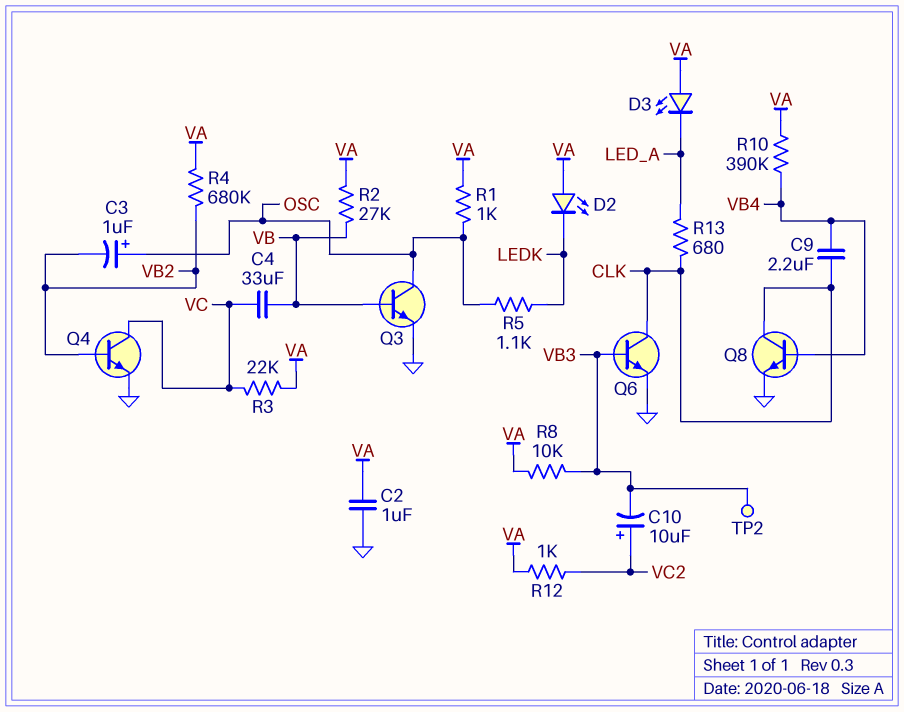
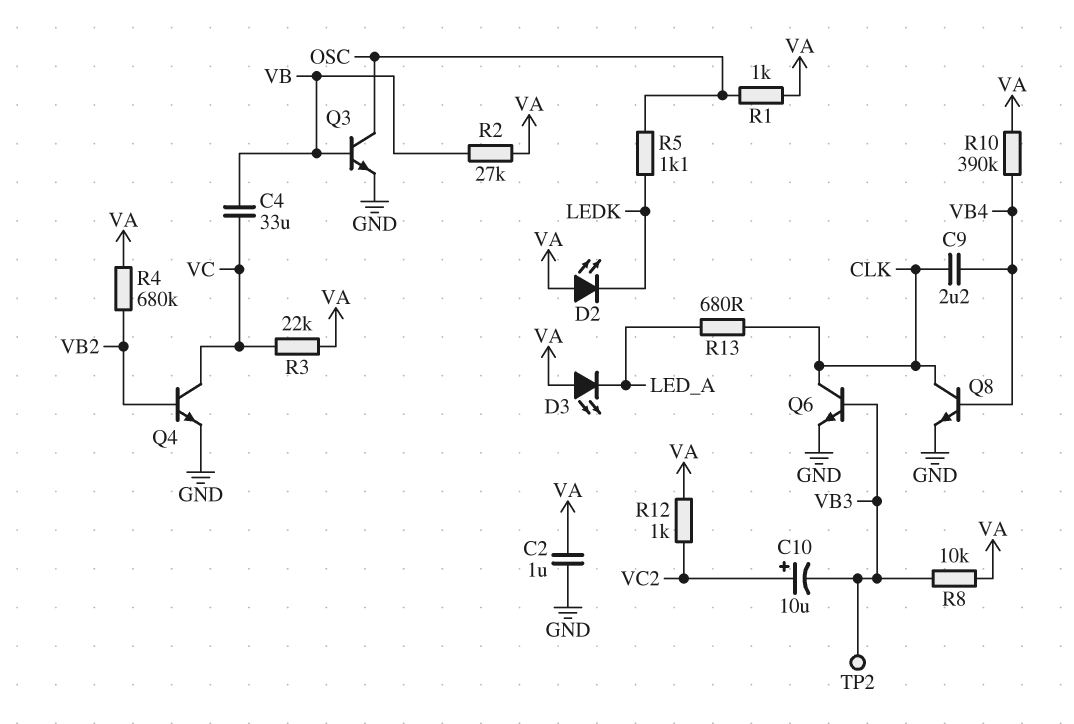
C3: 1uF (plus OSC, minus VB2) -> none

